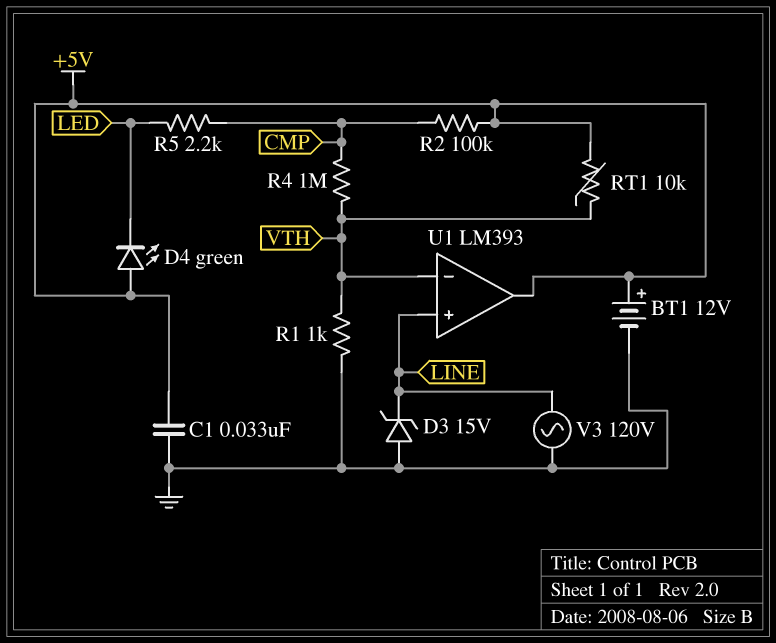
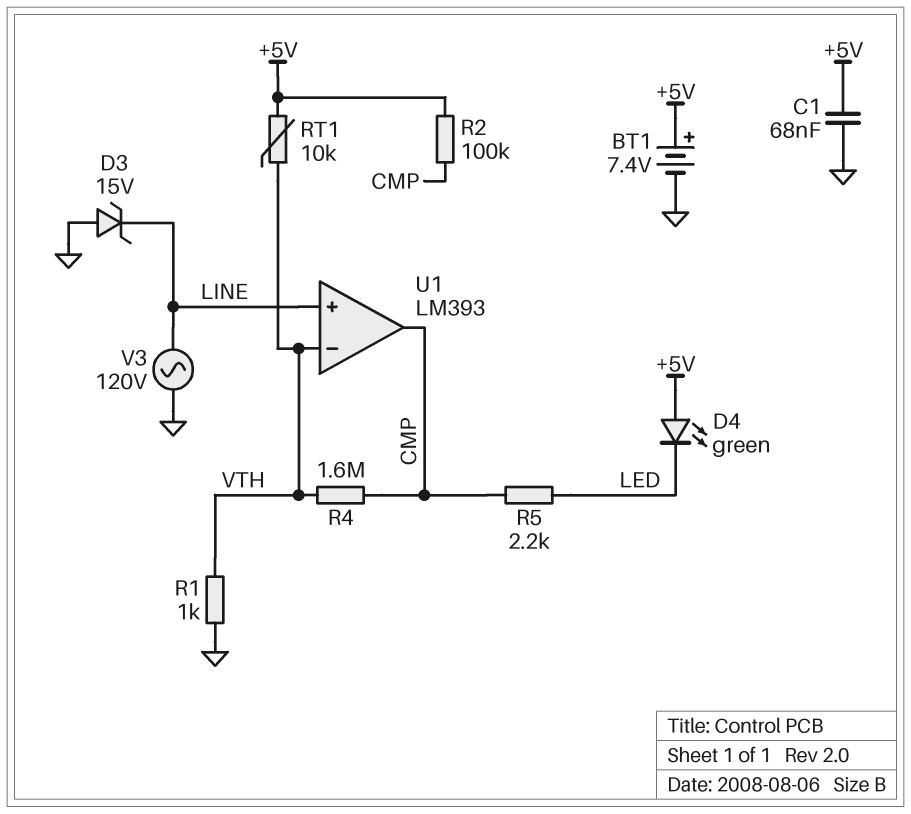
BT1: 12V (plus +5V, minus GND) -> 7.4V (plus +5V, minus GND)
C1: 33nF (+5V, GND) -> 68nF (+5V, GND)
R4: 1M (CMP, VTH) -> 1.6M (CMP, VTH)
U1 pin out: +5V -> CMP

